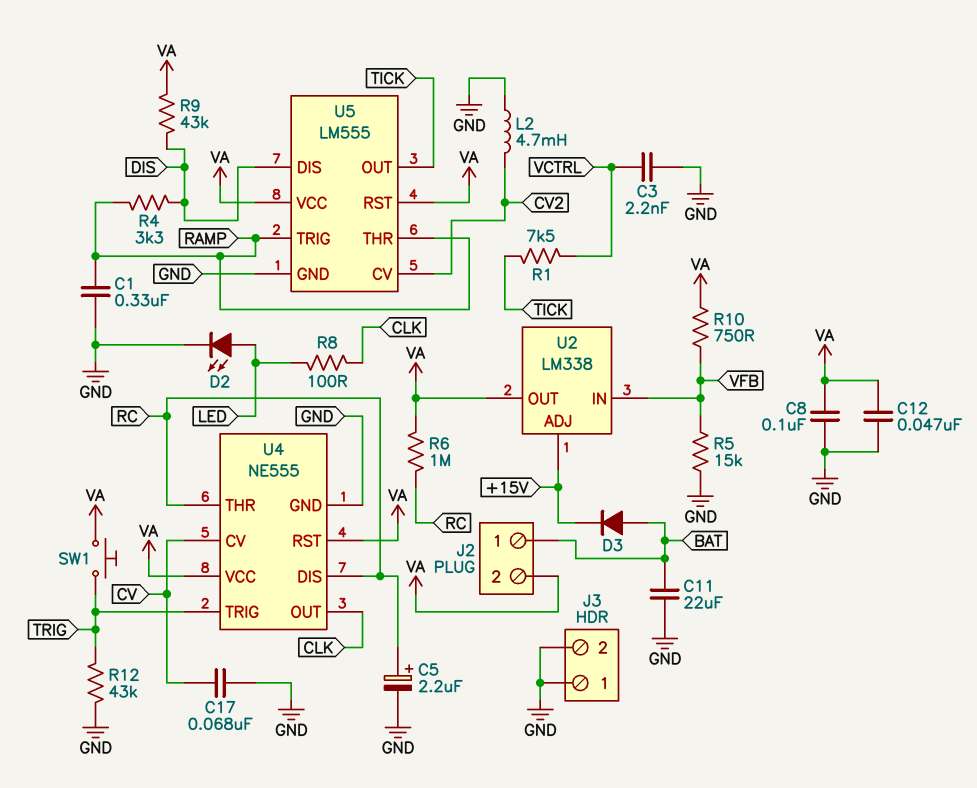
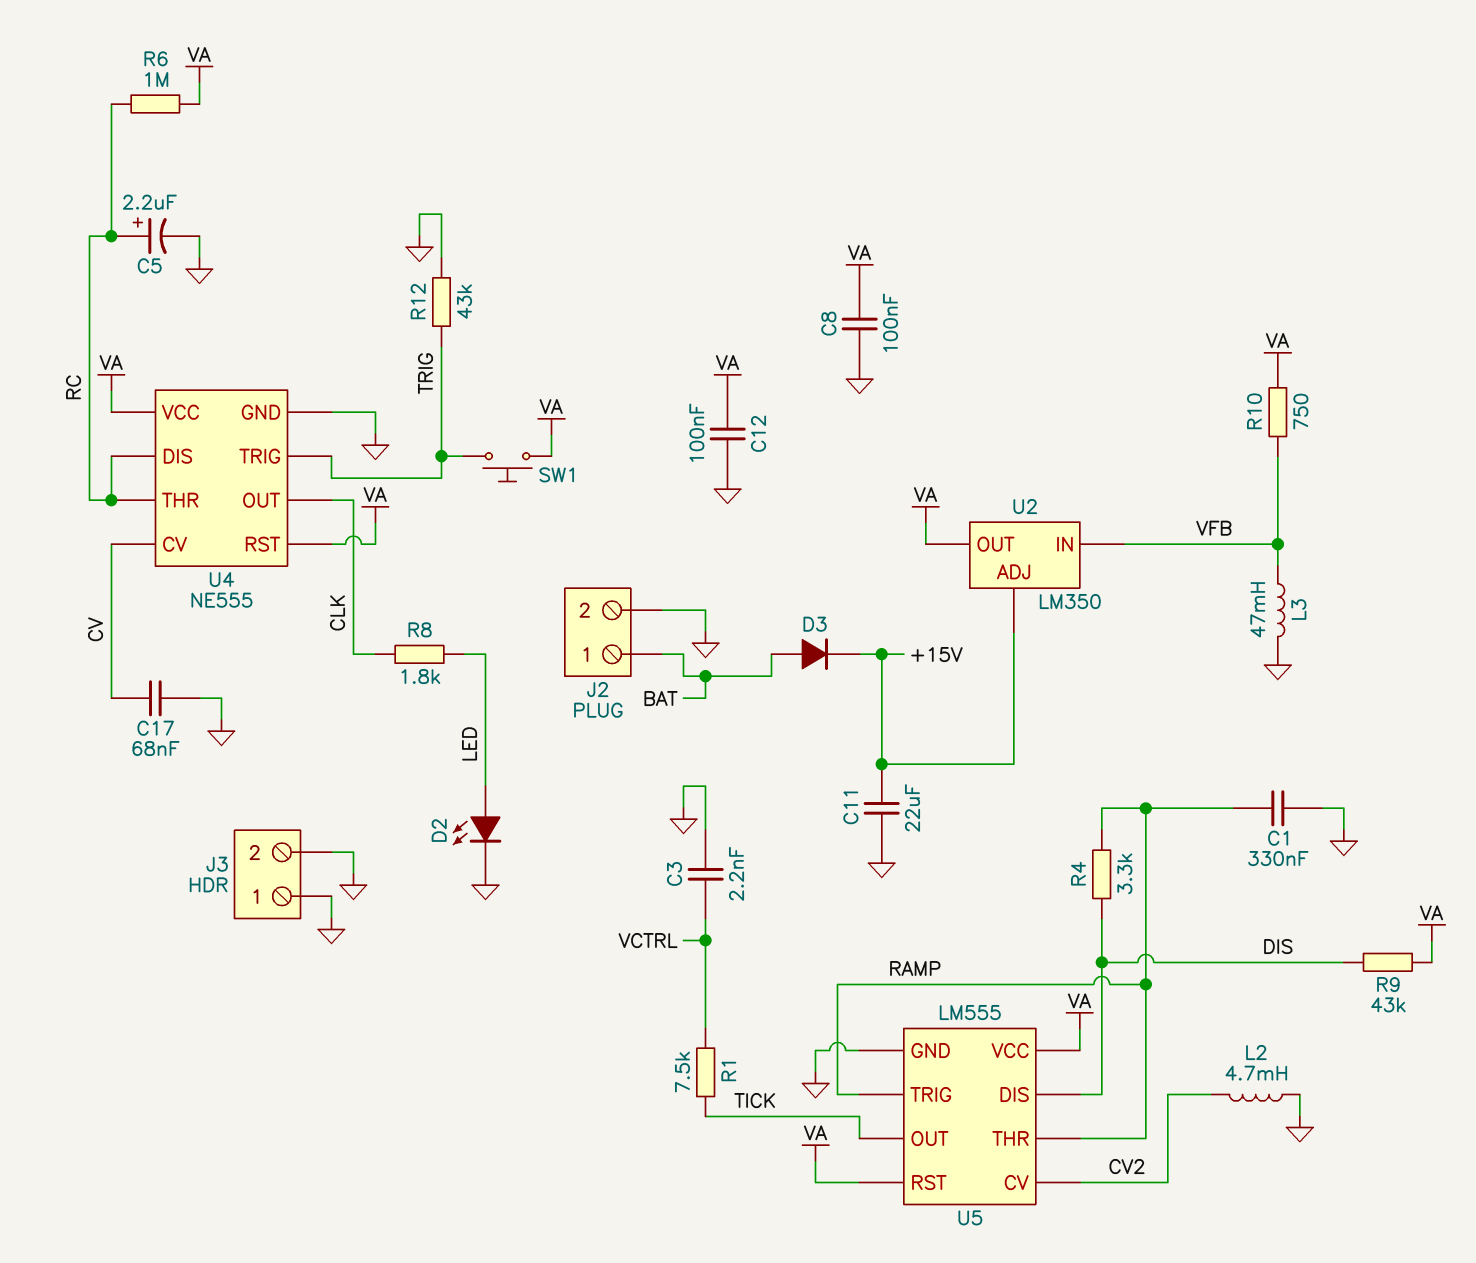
C11: 22uF (BAT, GND) -> 22uF (+15V, GND)
C12: 47nF (GND, VA) -> 100nF (GND, VA)
J2 pin 2: VA -> GND
L3: none -> 47mH (GND, VFB)
R5: 15k (GND, VFB) -> none
R8: 100 (CLK, LED) -> 1.8k (CLK, LED)
U2: LM338 -> LM350

